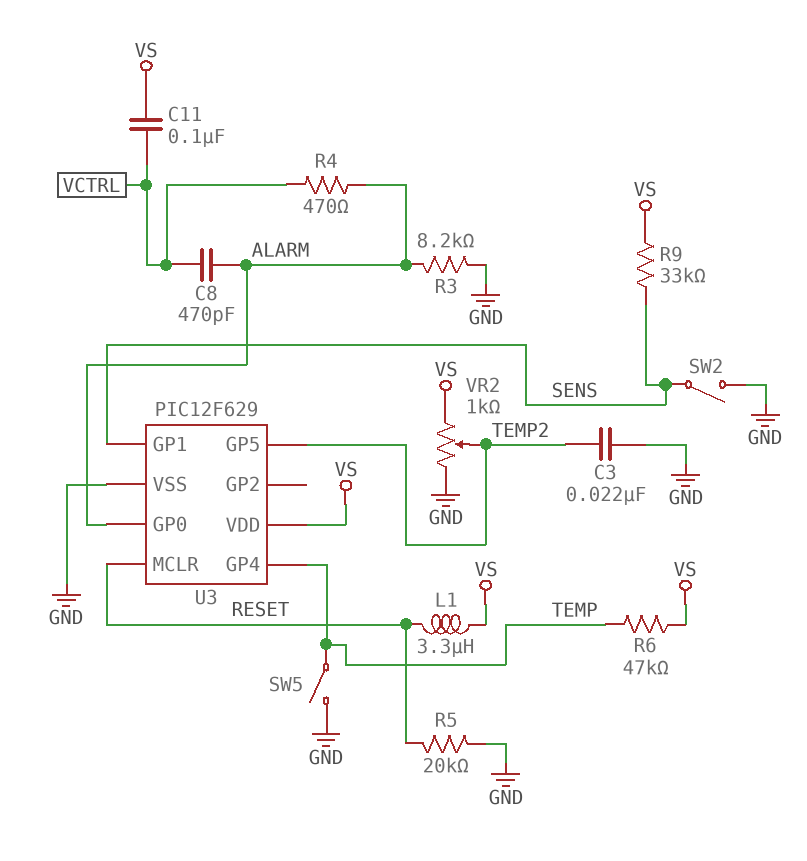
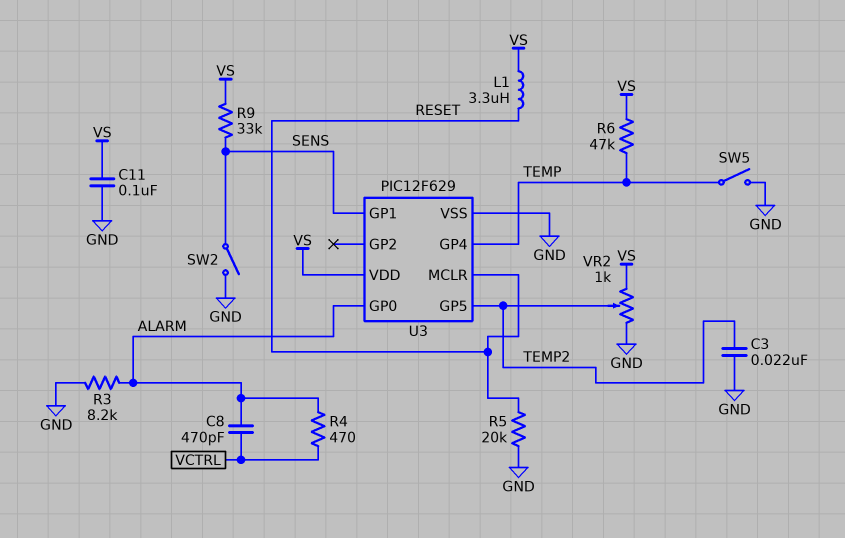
C11: 100nF (VCTRL, VS) -> 100nF (GND, VS)

